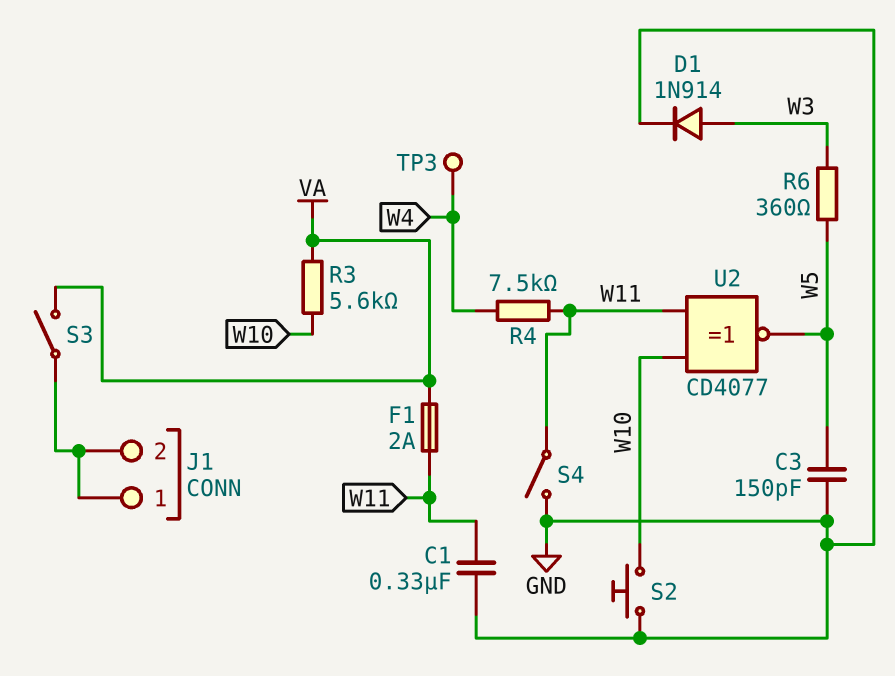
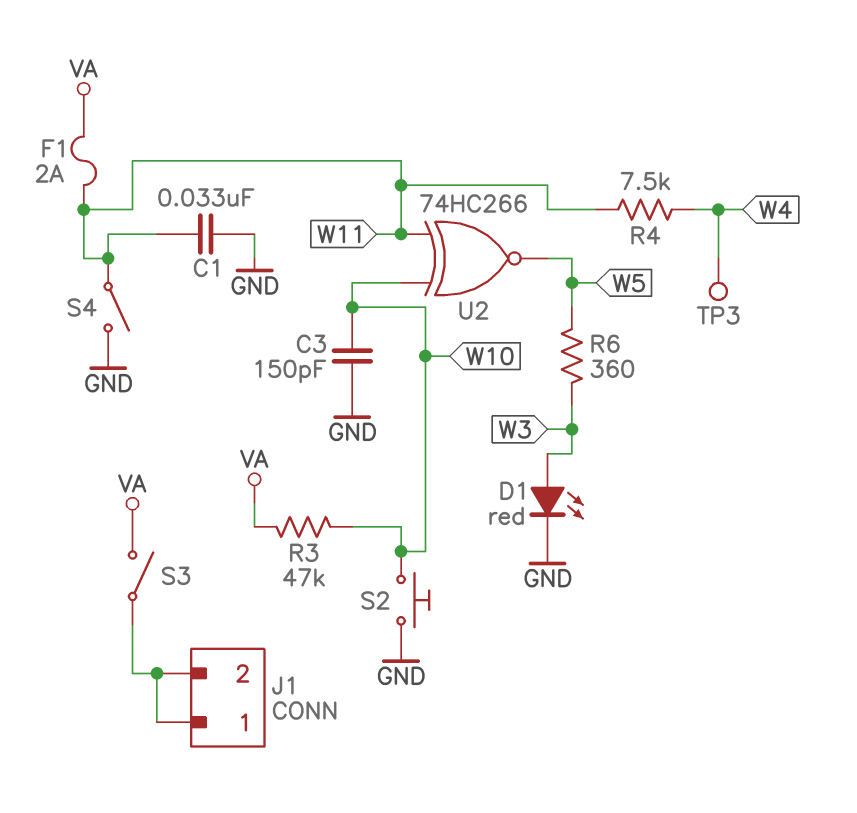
C1: 330nF (GND, W11) -> 33nF (GND, W11)
C3: 150pF (GND, W5) -> 150pF (GND, W10)
D1: diode 1N914 (A W3, K GND) -> LED red (A W3, K GND)
R3: 5.6k (VA, W10) -> 47k (VA, W10)
U2: XNOR CD4077 (in W10, in W11, out W5) -> XNOR 74HC266 (in W10, in W11, out W5)

